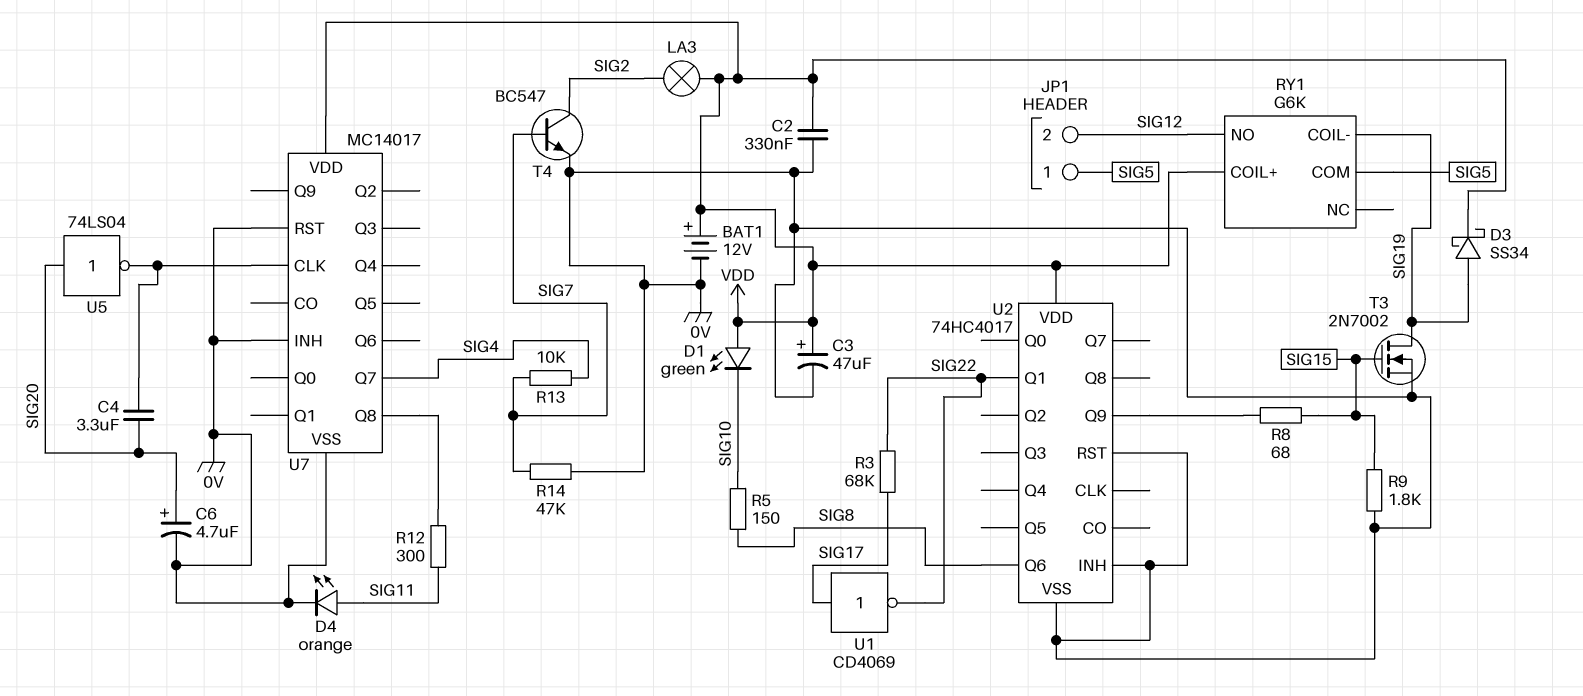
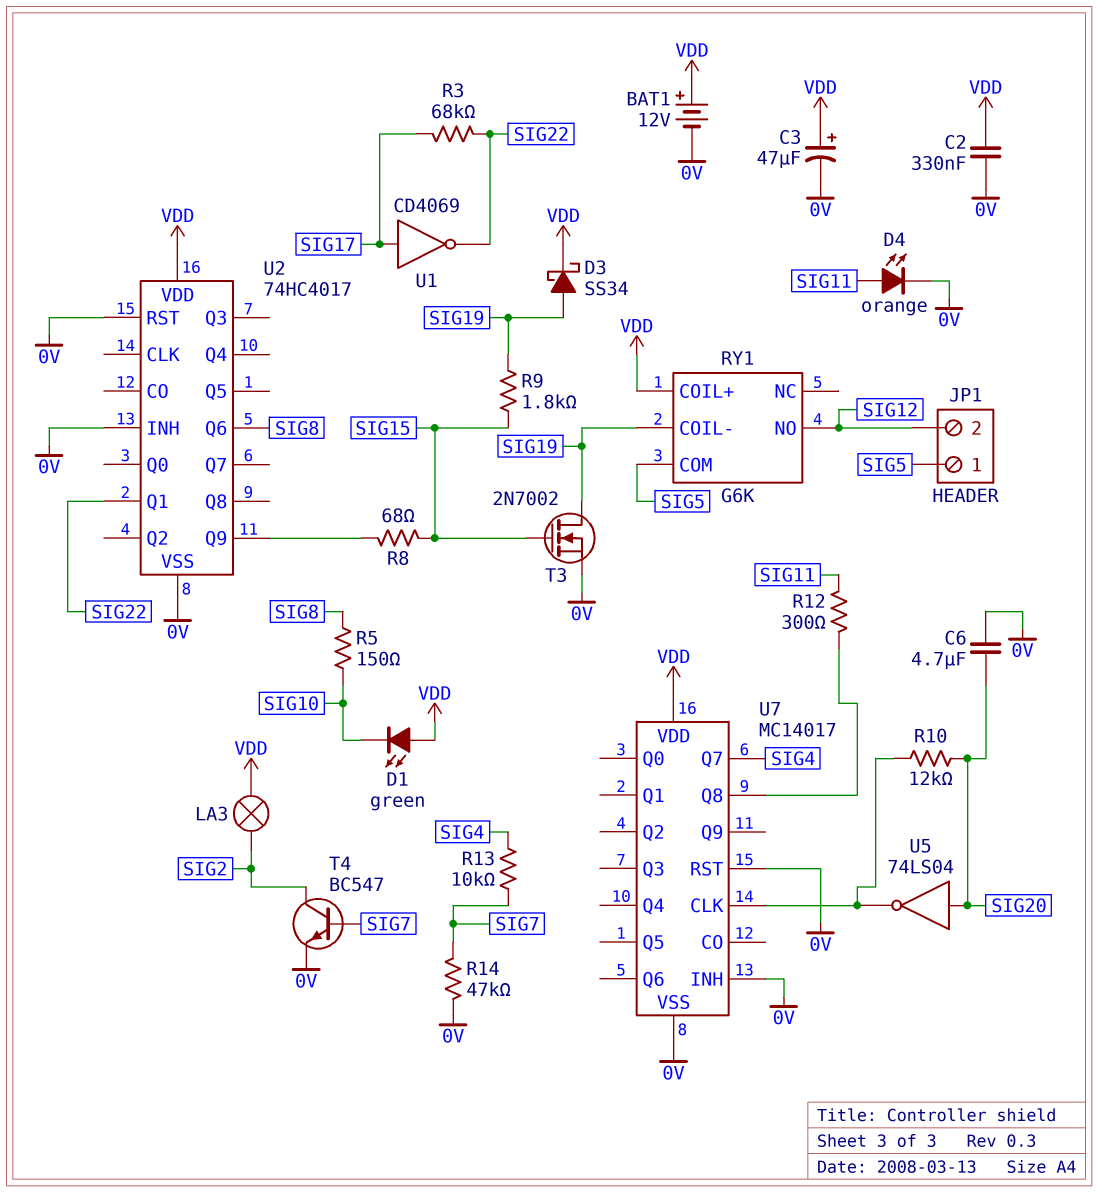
C4: 3.3uF (SIG20, U7/CLK) -> none
C6: 4.7uF (plus SIG20, minus 0V) -> 4.7uF (0V, SIG20)
R9: 1.8k (0V, SIG15) -> 1.8k (SIG15, SIG19)
R10: none -> 12k (SIG20, U7/CLK)

